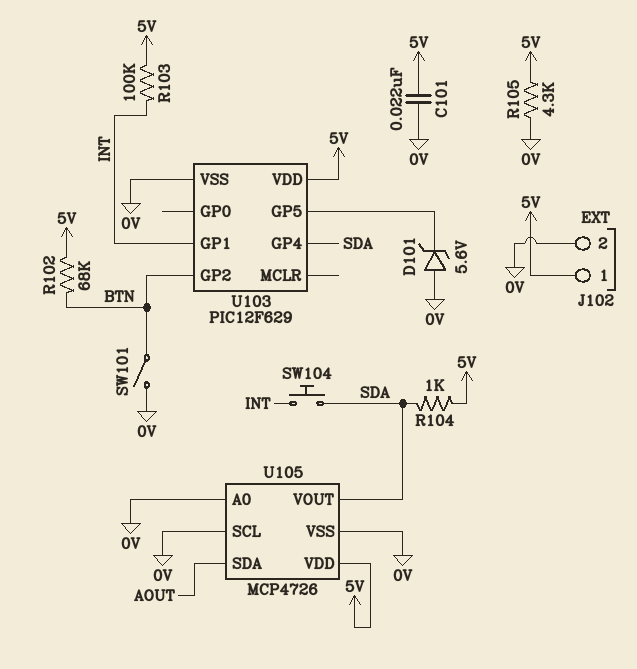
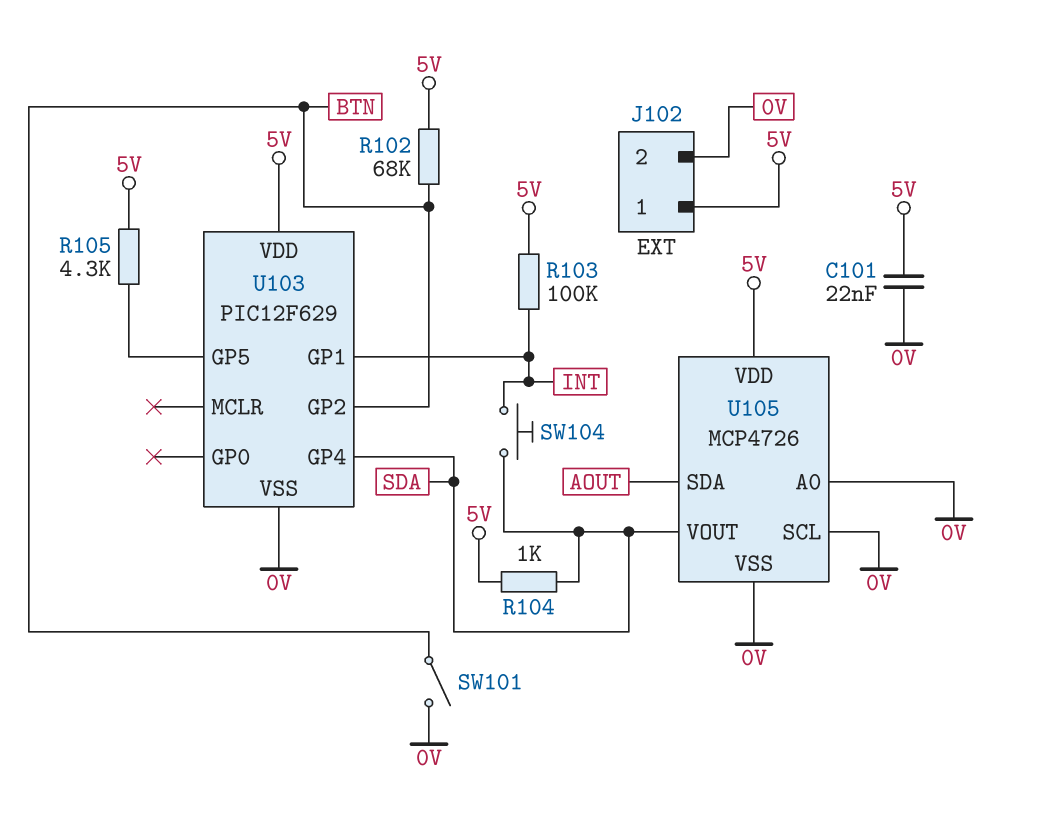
D101: zener 5.6V (A 0V, K U103/GP5) -> none
R105: 4.3k (0V, 5V) -> 4.3k (5V, U103/GP5)

